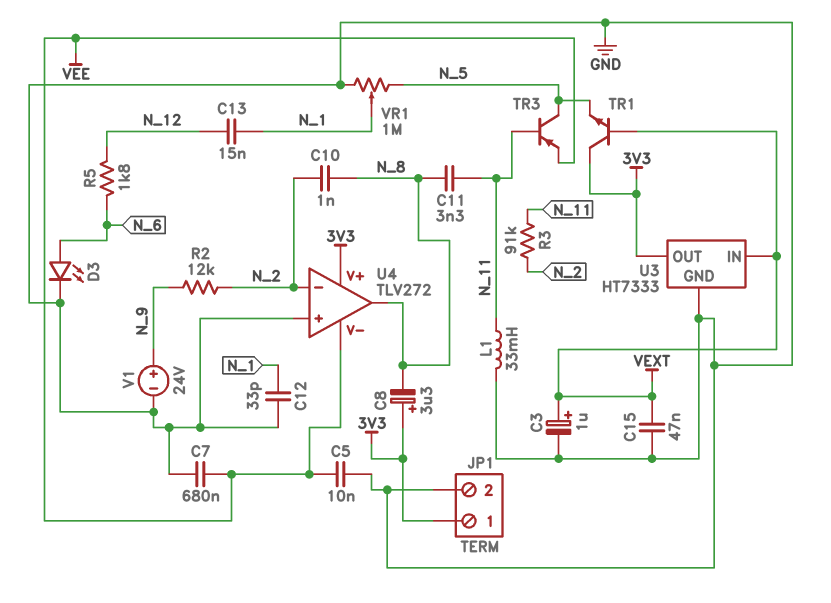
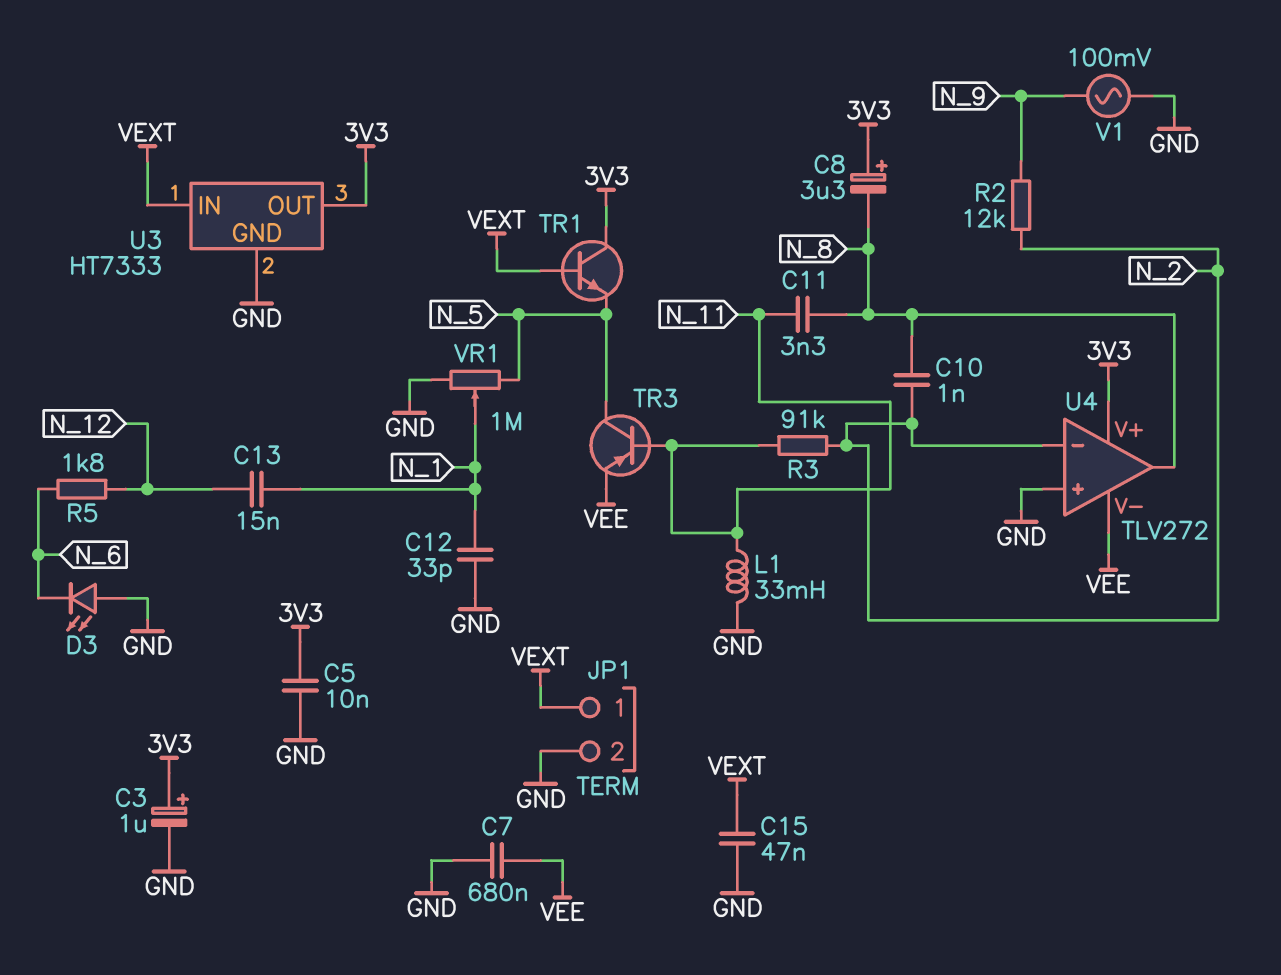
C3: 1uF (plus VEXT, minus GND) -> 1uF (plus 3V3, minus GND)
C5: 10nF (GND, VEE) -> 10nF (3V3, GND)
D3: LED (A N_6, K GND) -> LED (A GND, K N_6)
JP1 pin 1: 3V3 -> VEXT
V1: 24V (plus N_9, minus GND) -> AC 100mV (GND, N_9)

